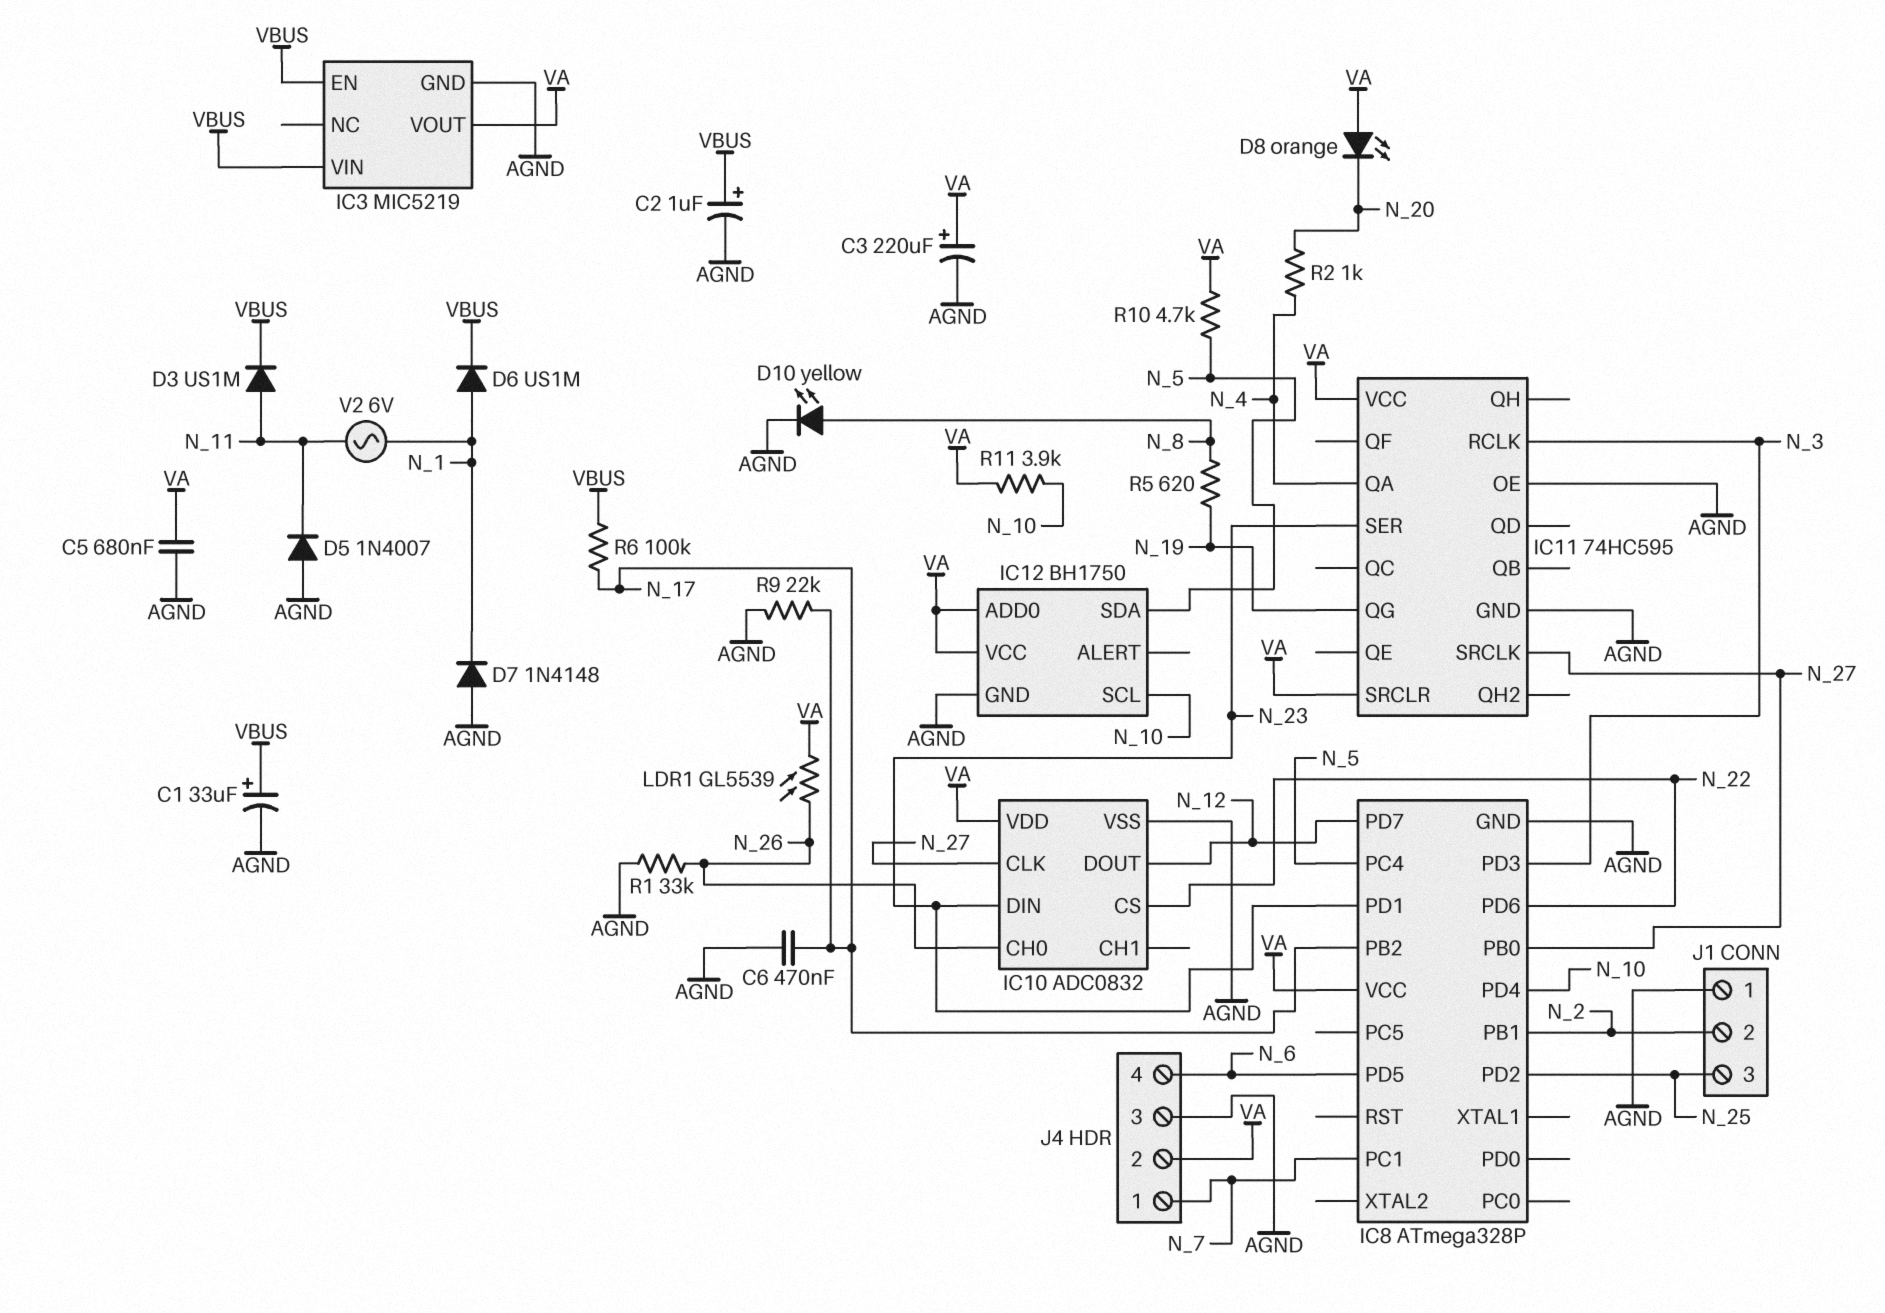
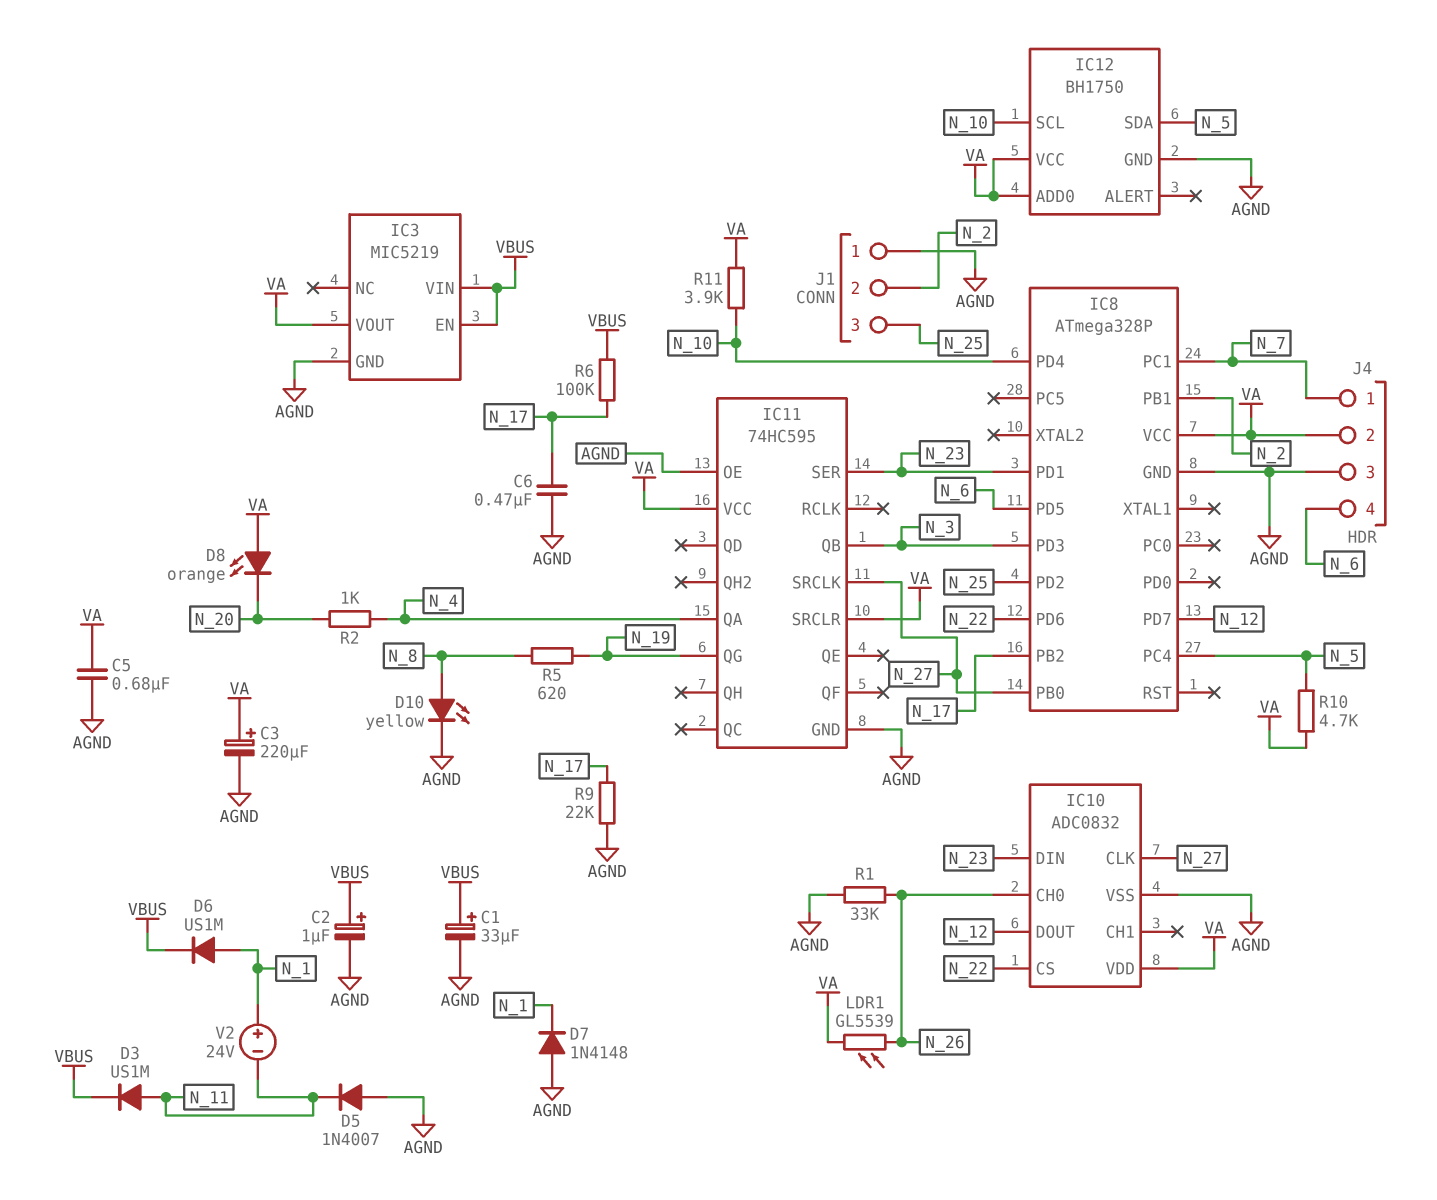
IC11 pin QB: none -> N_3
IC11 pin RCLK: N_3 -> none
V2: AC 6V (N_1, N_11) -> 24V (plus N_1, minus N_11)

